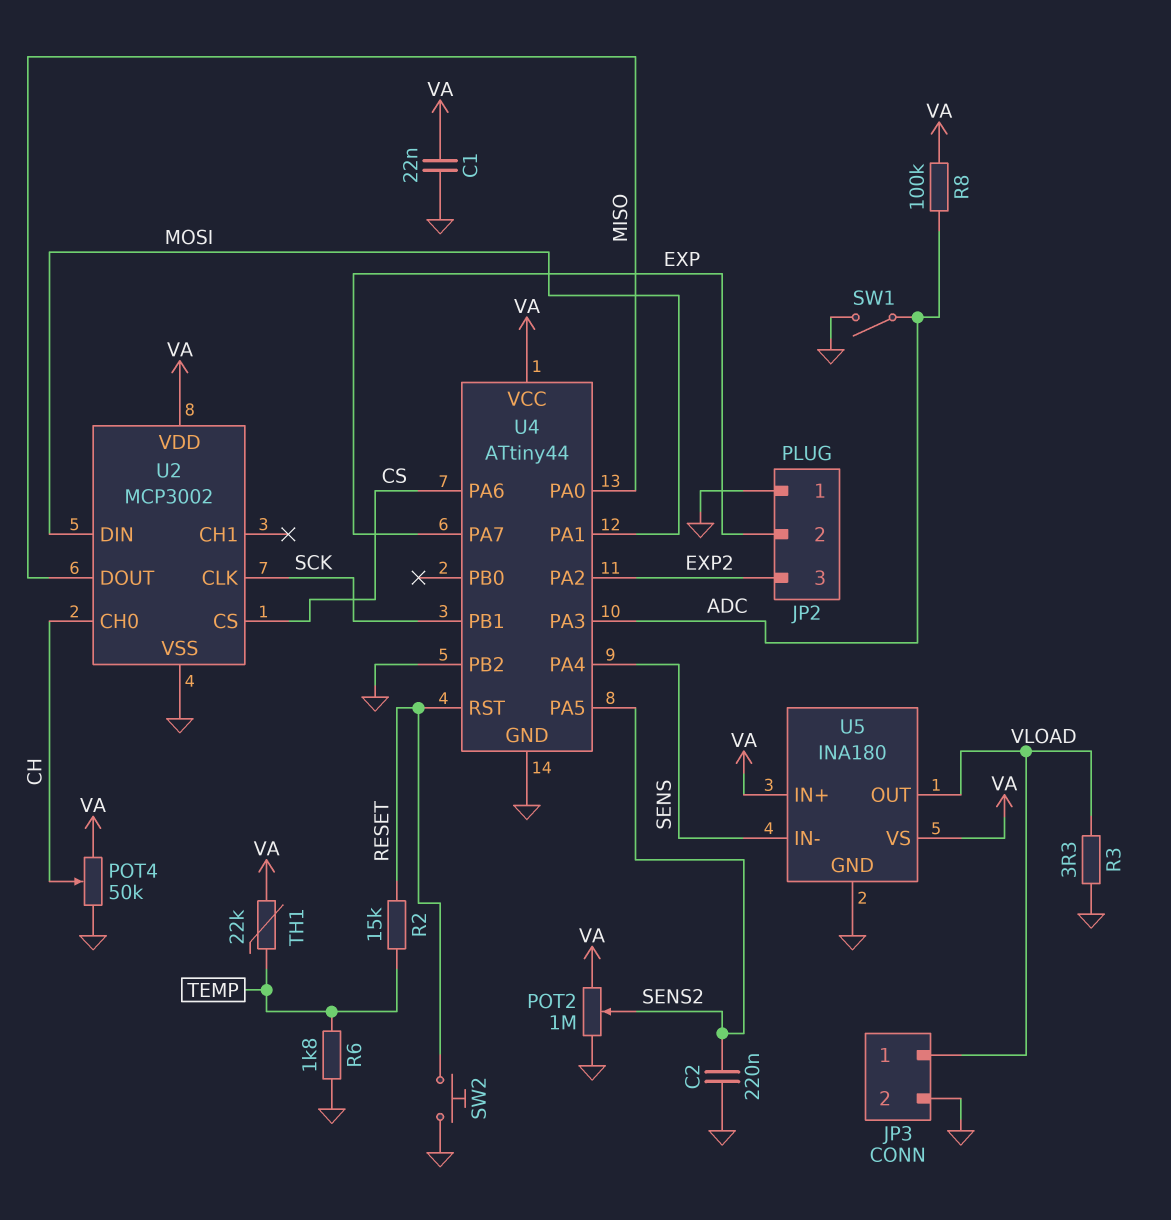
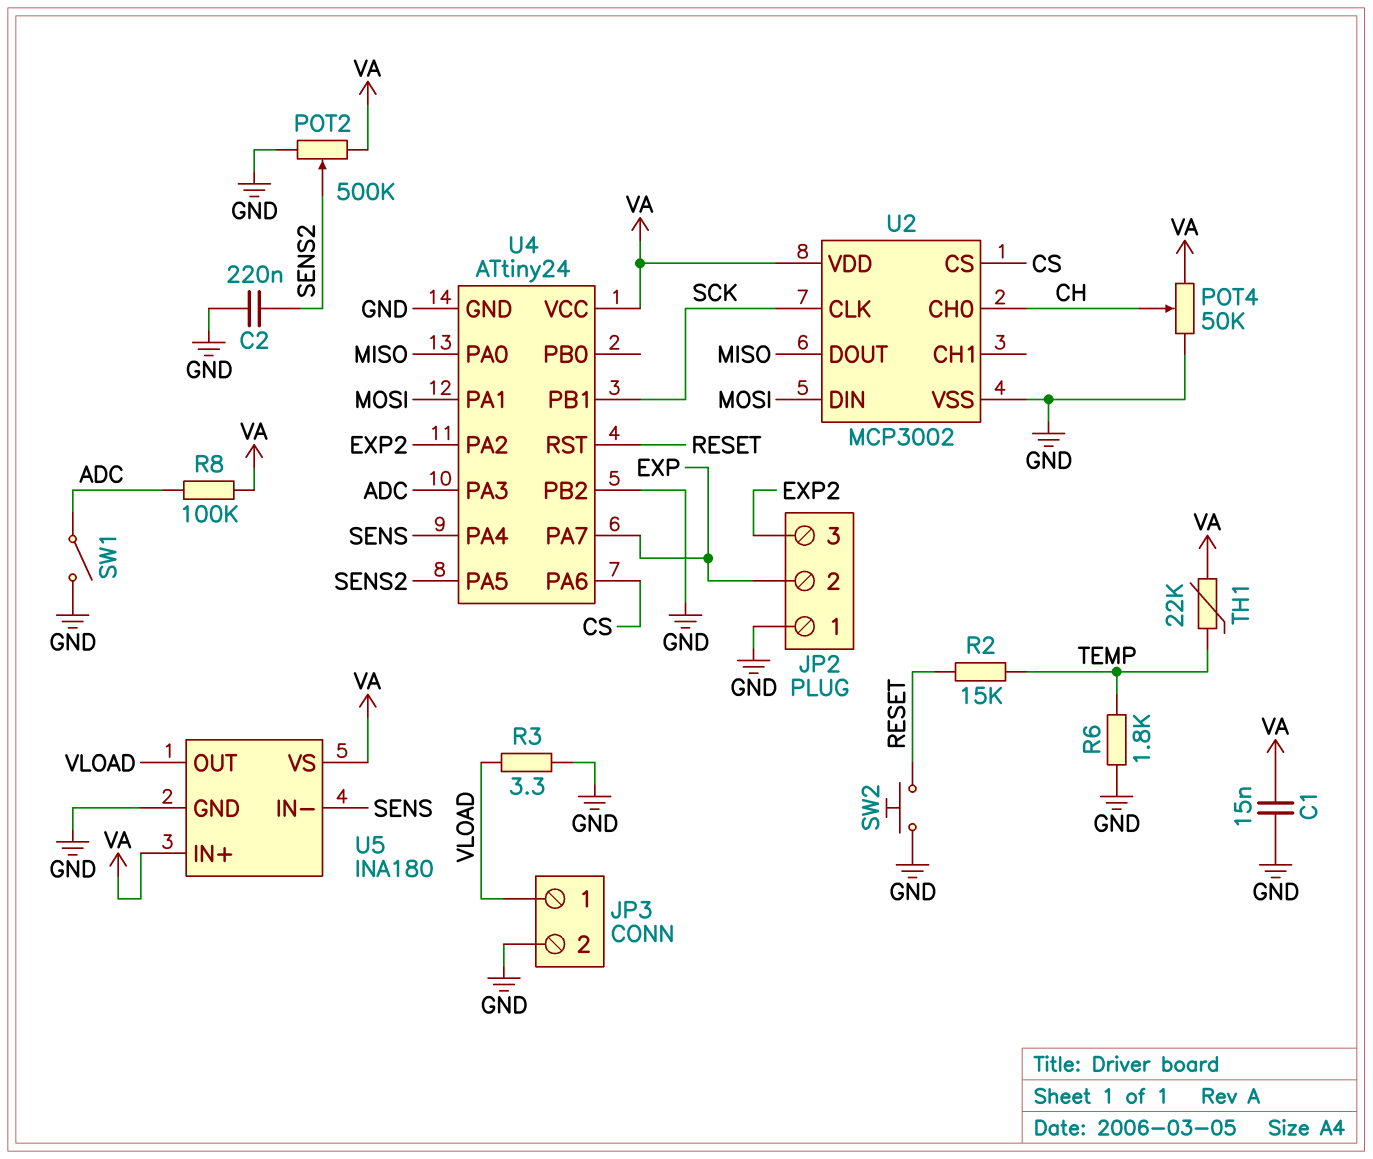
C1: 22nF (GND, VA) -> 15nF (GND, VA)
POT2: 1M (GND, VA, wiper SENS2) -> 500k (GND, VA, wiper SENS2)
U4: ATtiny44 -> ATtiny24

